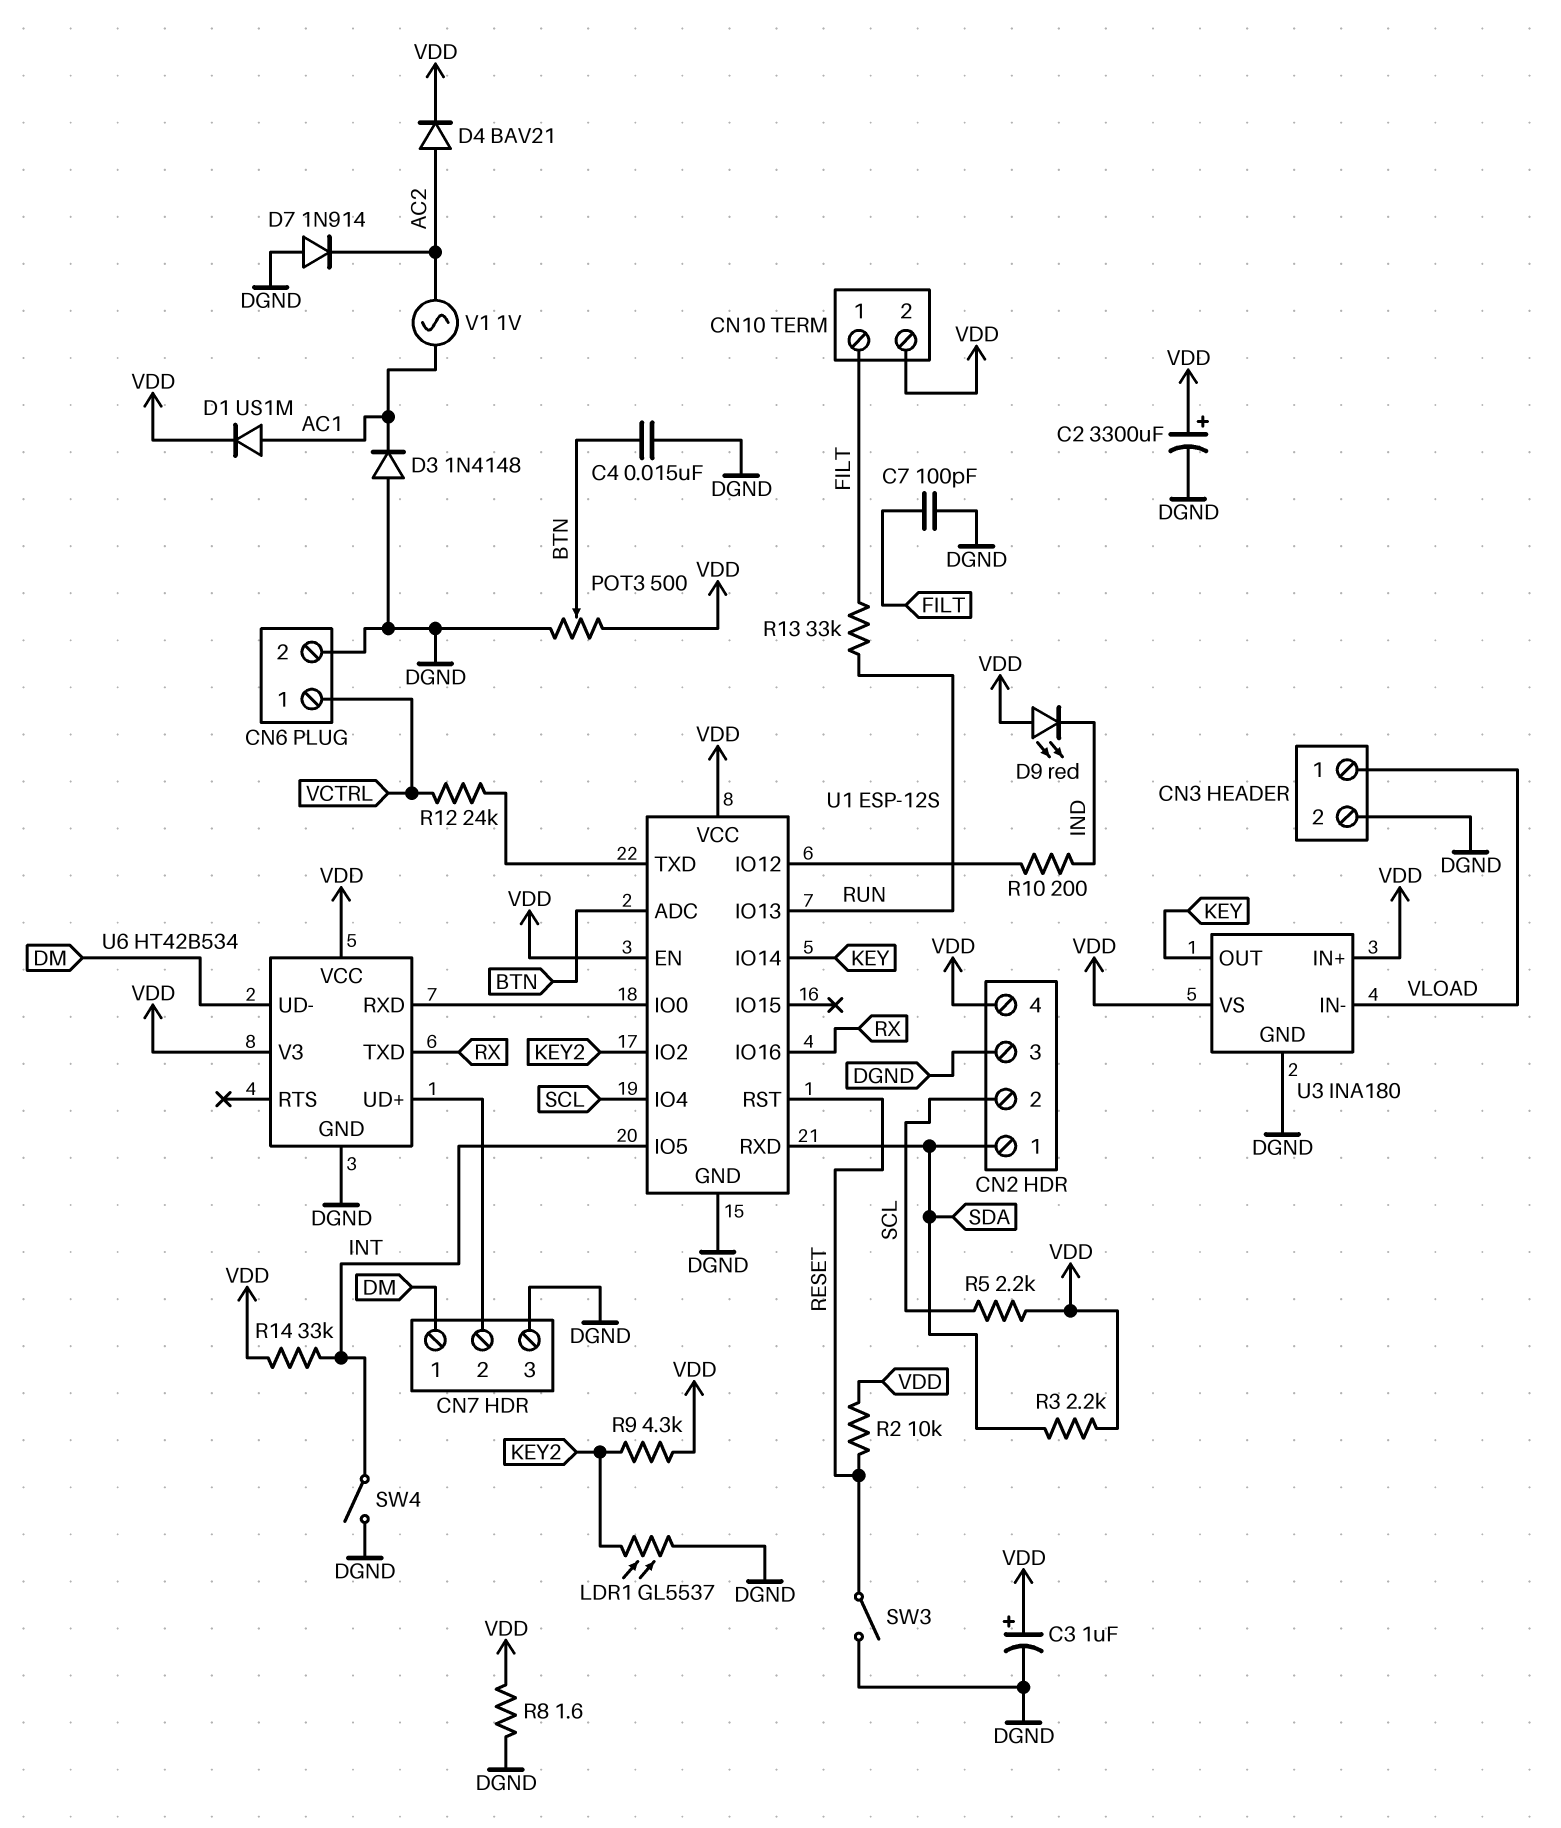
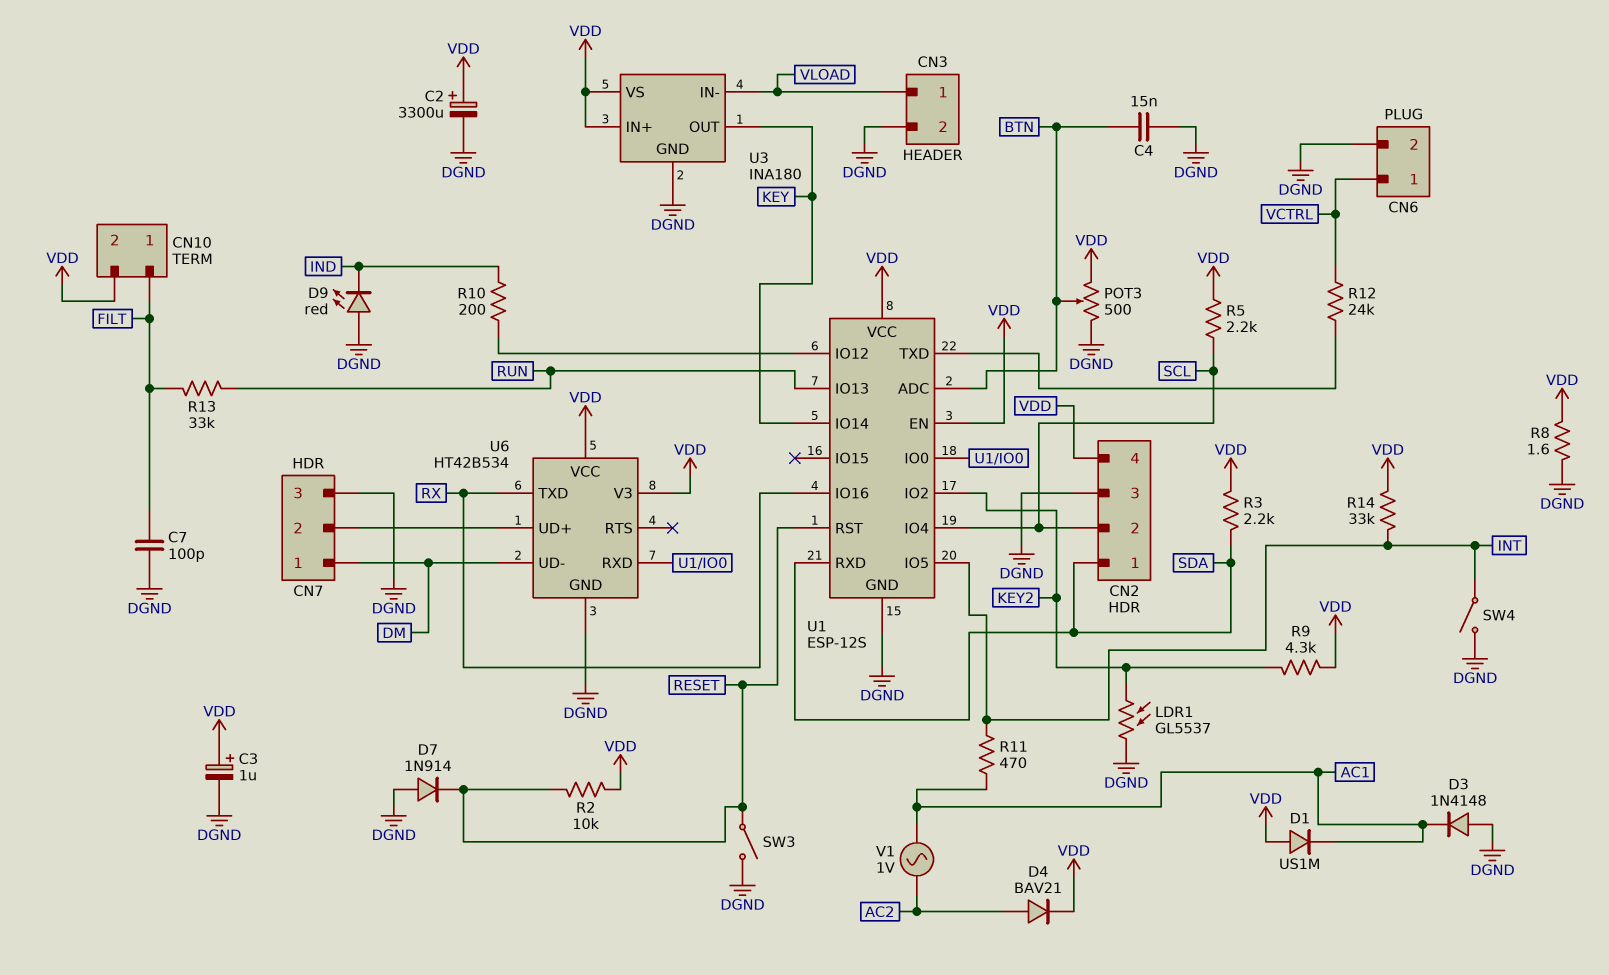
D1: diode US1M (A AC1, K VDD) -> diode US1M (A VDD, K AC1)
D7: diode 1N914 (A DGND, K AC2) -> diode 1N914 (A DGND, K RESET)
D9: LED red (A VDD, K IND) -> LED red (A DGND, K IND)
R11: none -> 470 (AC1, INT)

